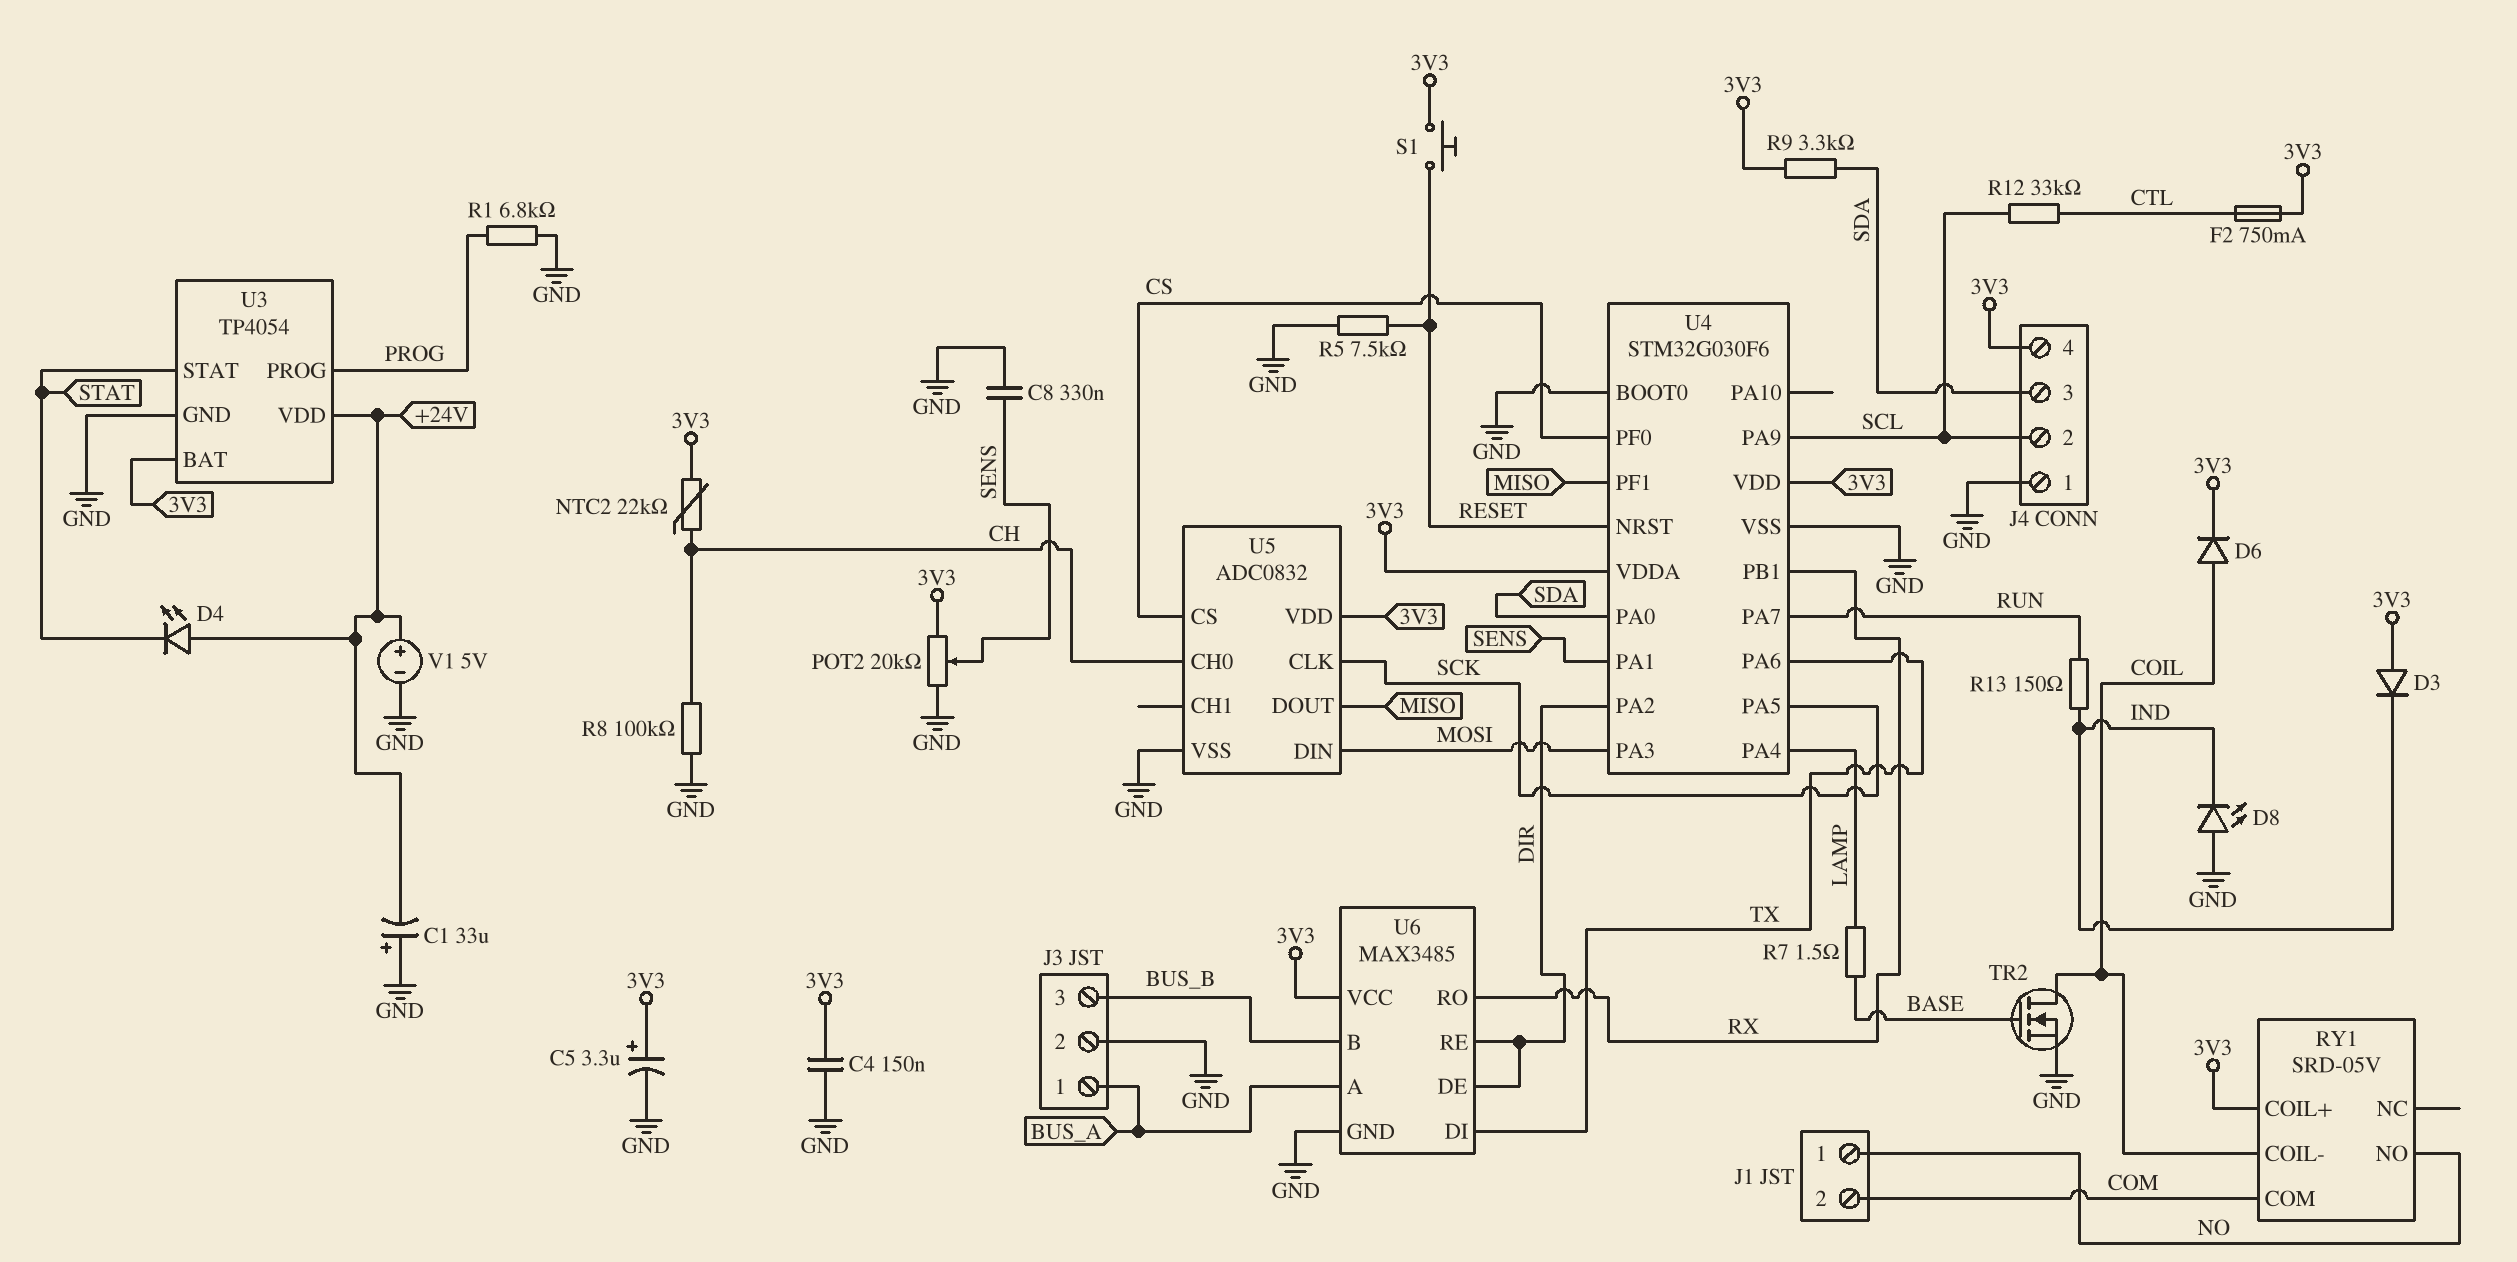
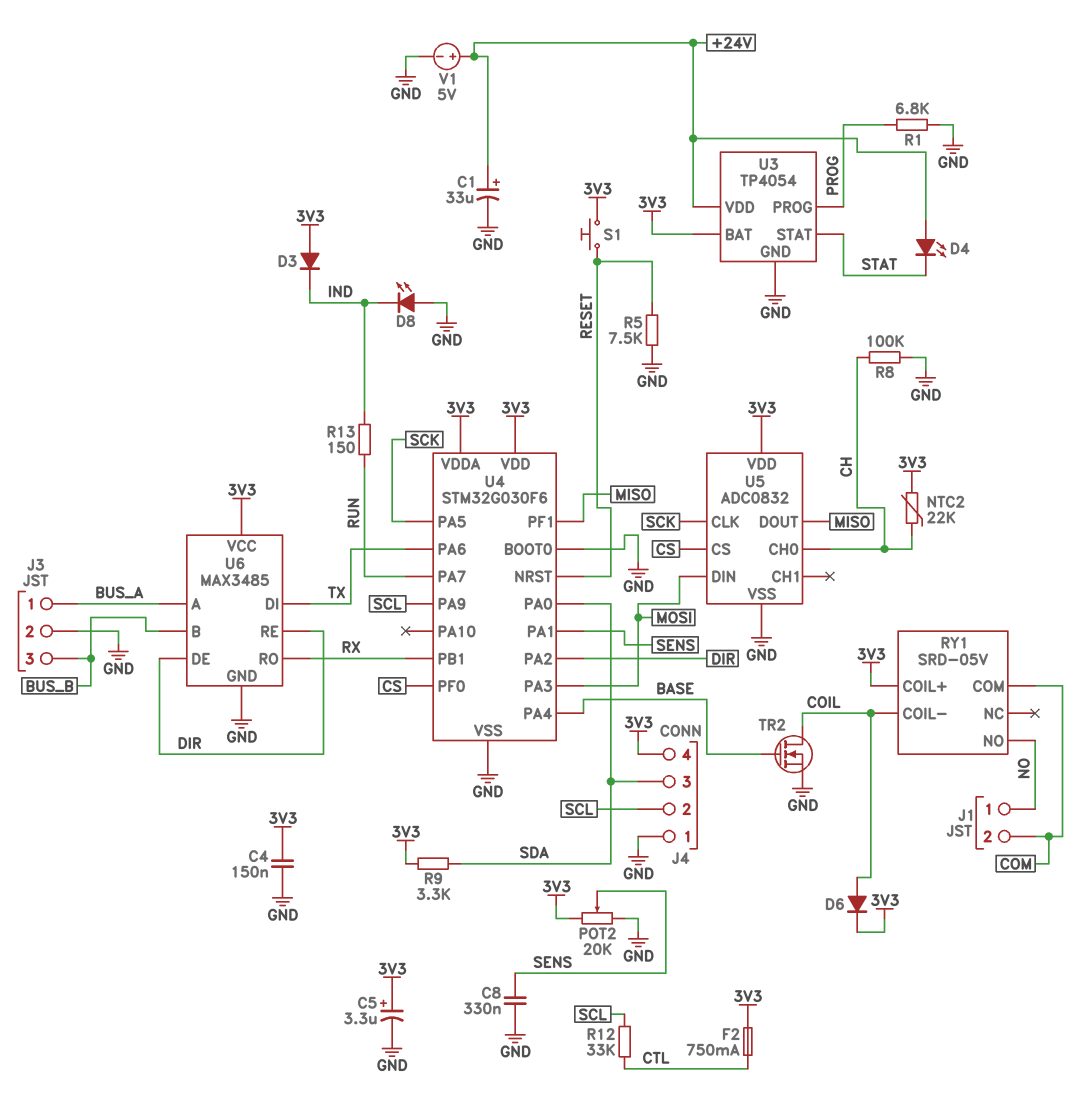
C1: 33uF (plus GND, minus +24V) -> 33uF (plus +24V, minus GND)
R7: 1.5 (BASE, LAMP) -> none
U4 pin PA4: LAMP -> BASE

